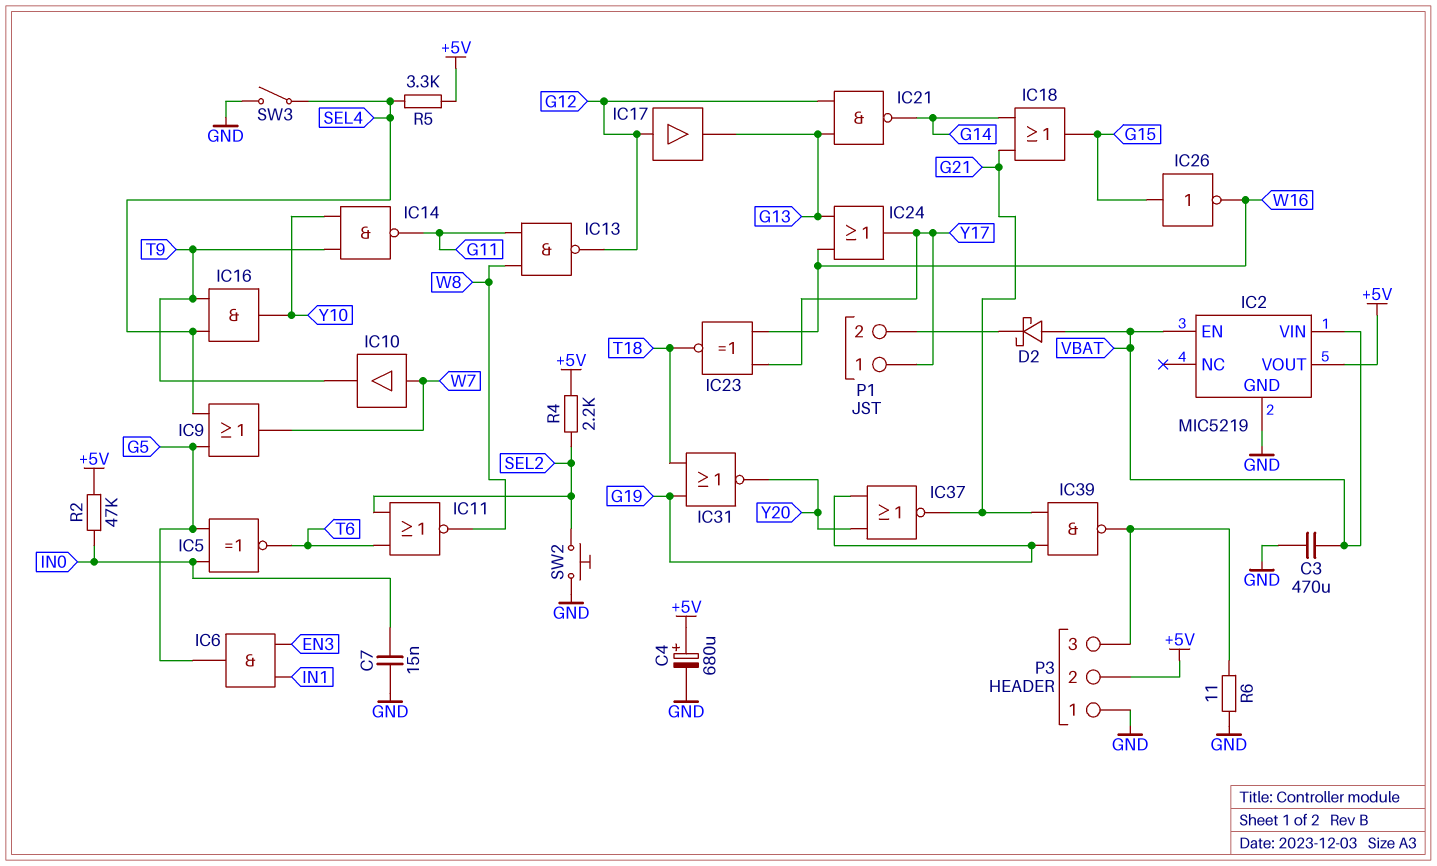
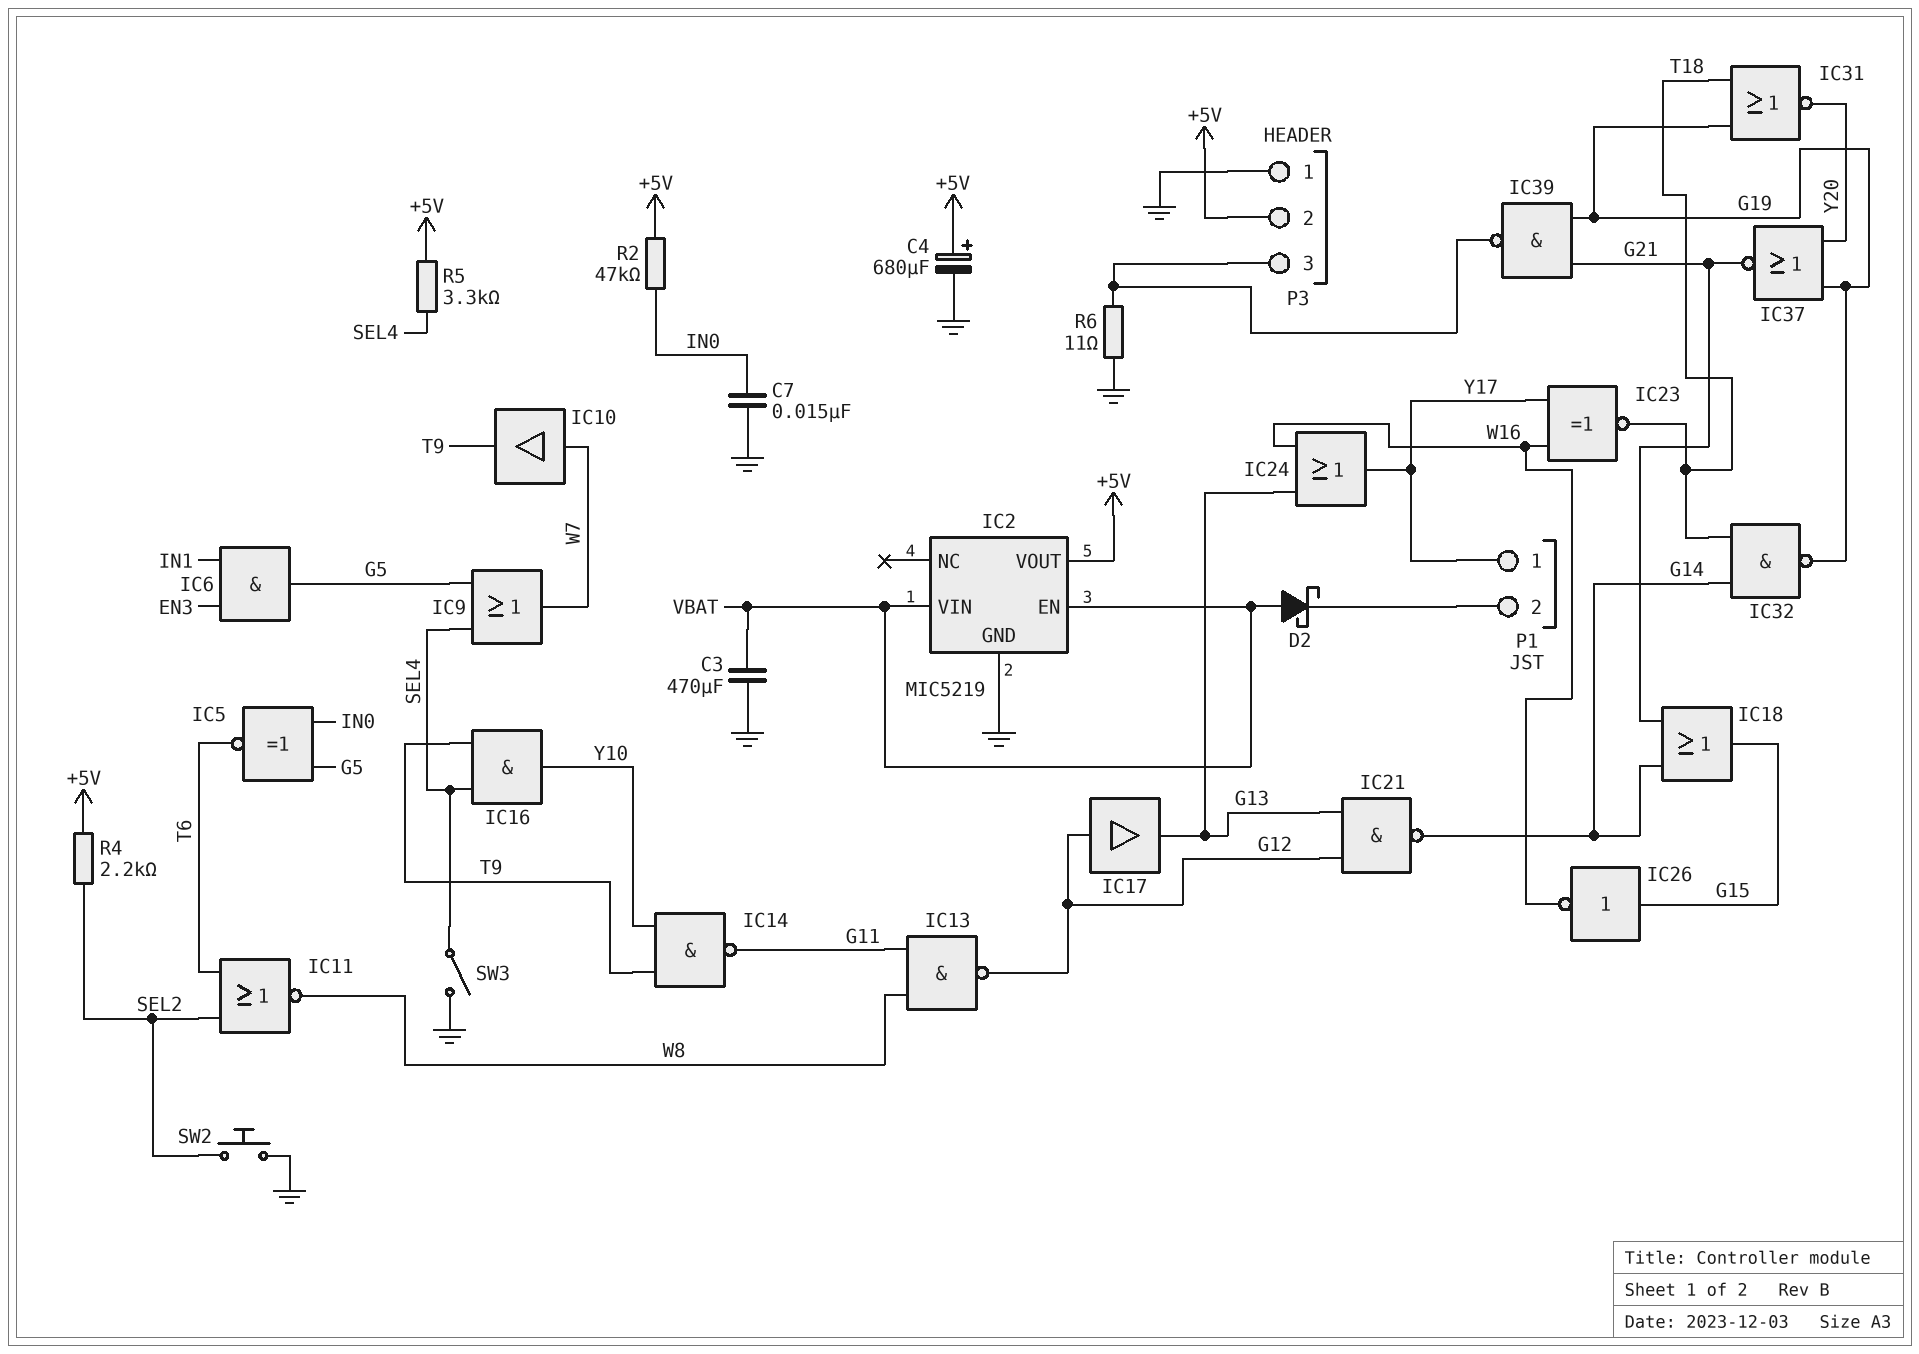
IC32: none -> NAND (in G14, in T18, out G19)

